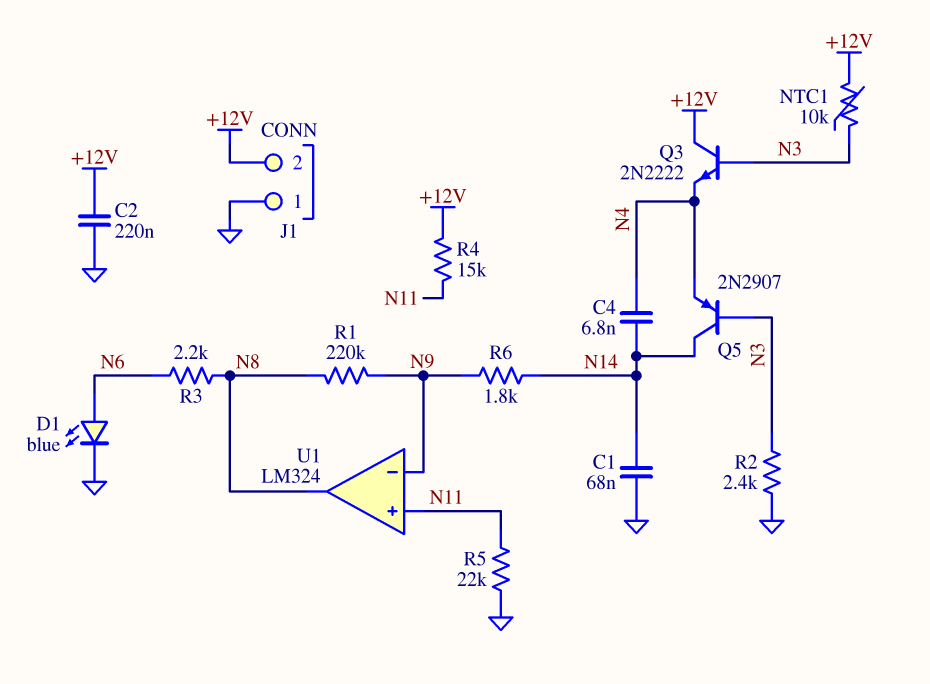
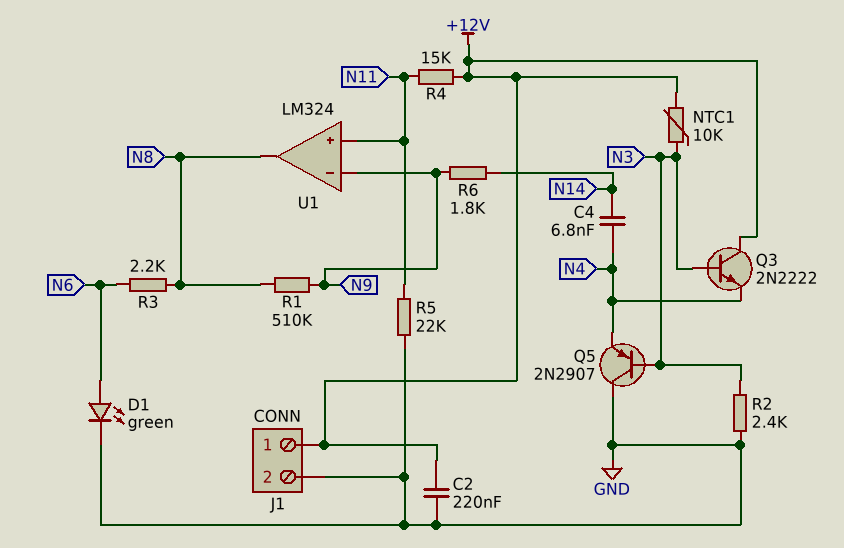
C1: 68nF (GND, N14) -> none
D1: LED blue (A N6, K GND) -> LED green (A N6, K GND)
J1 pin 1: GND -> +12V
J1 pin 2: +12V -> GND
Q5: PNP 2N2907 (B N3, C N14, E N4) -> PNP 2N2907 (B N3, C GND, E N4)
R1: 220k (N8, N9) -> 510k (N8, N9)

